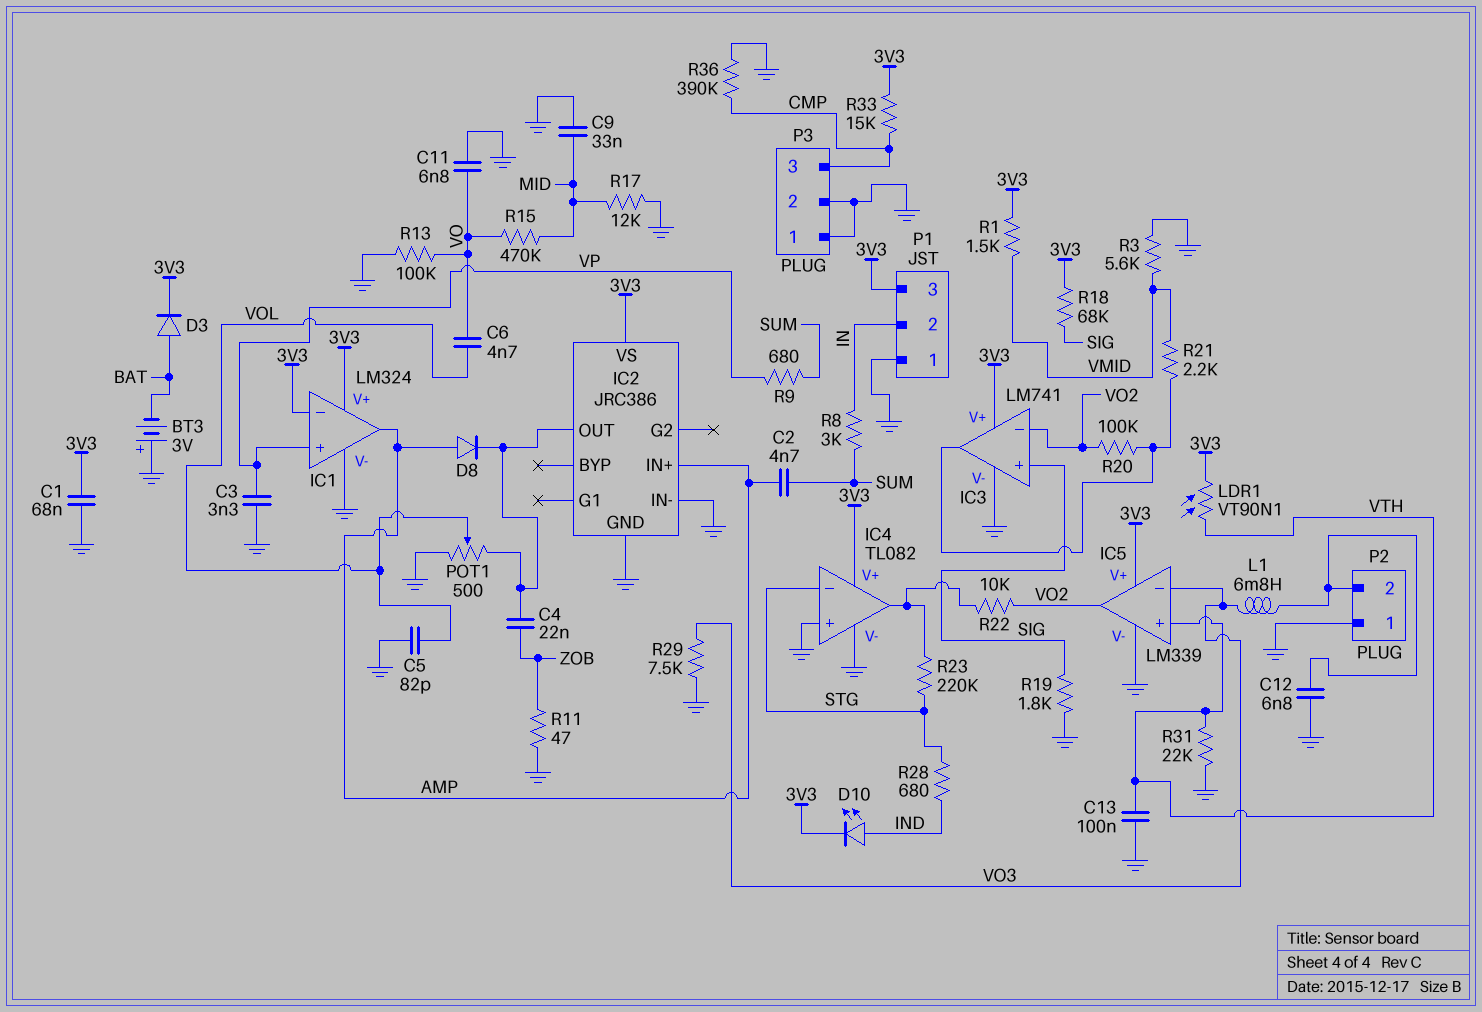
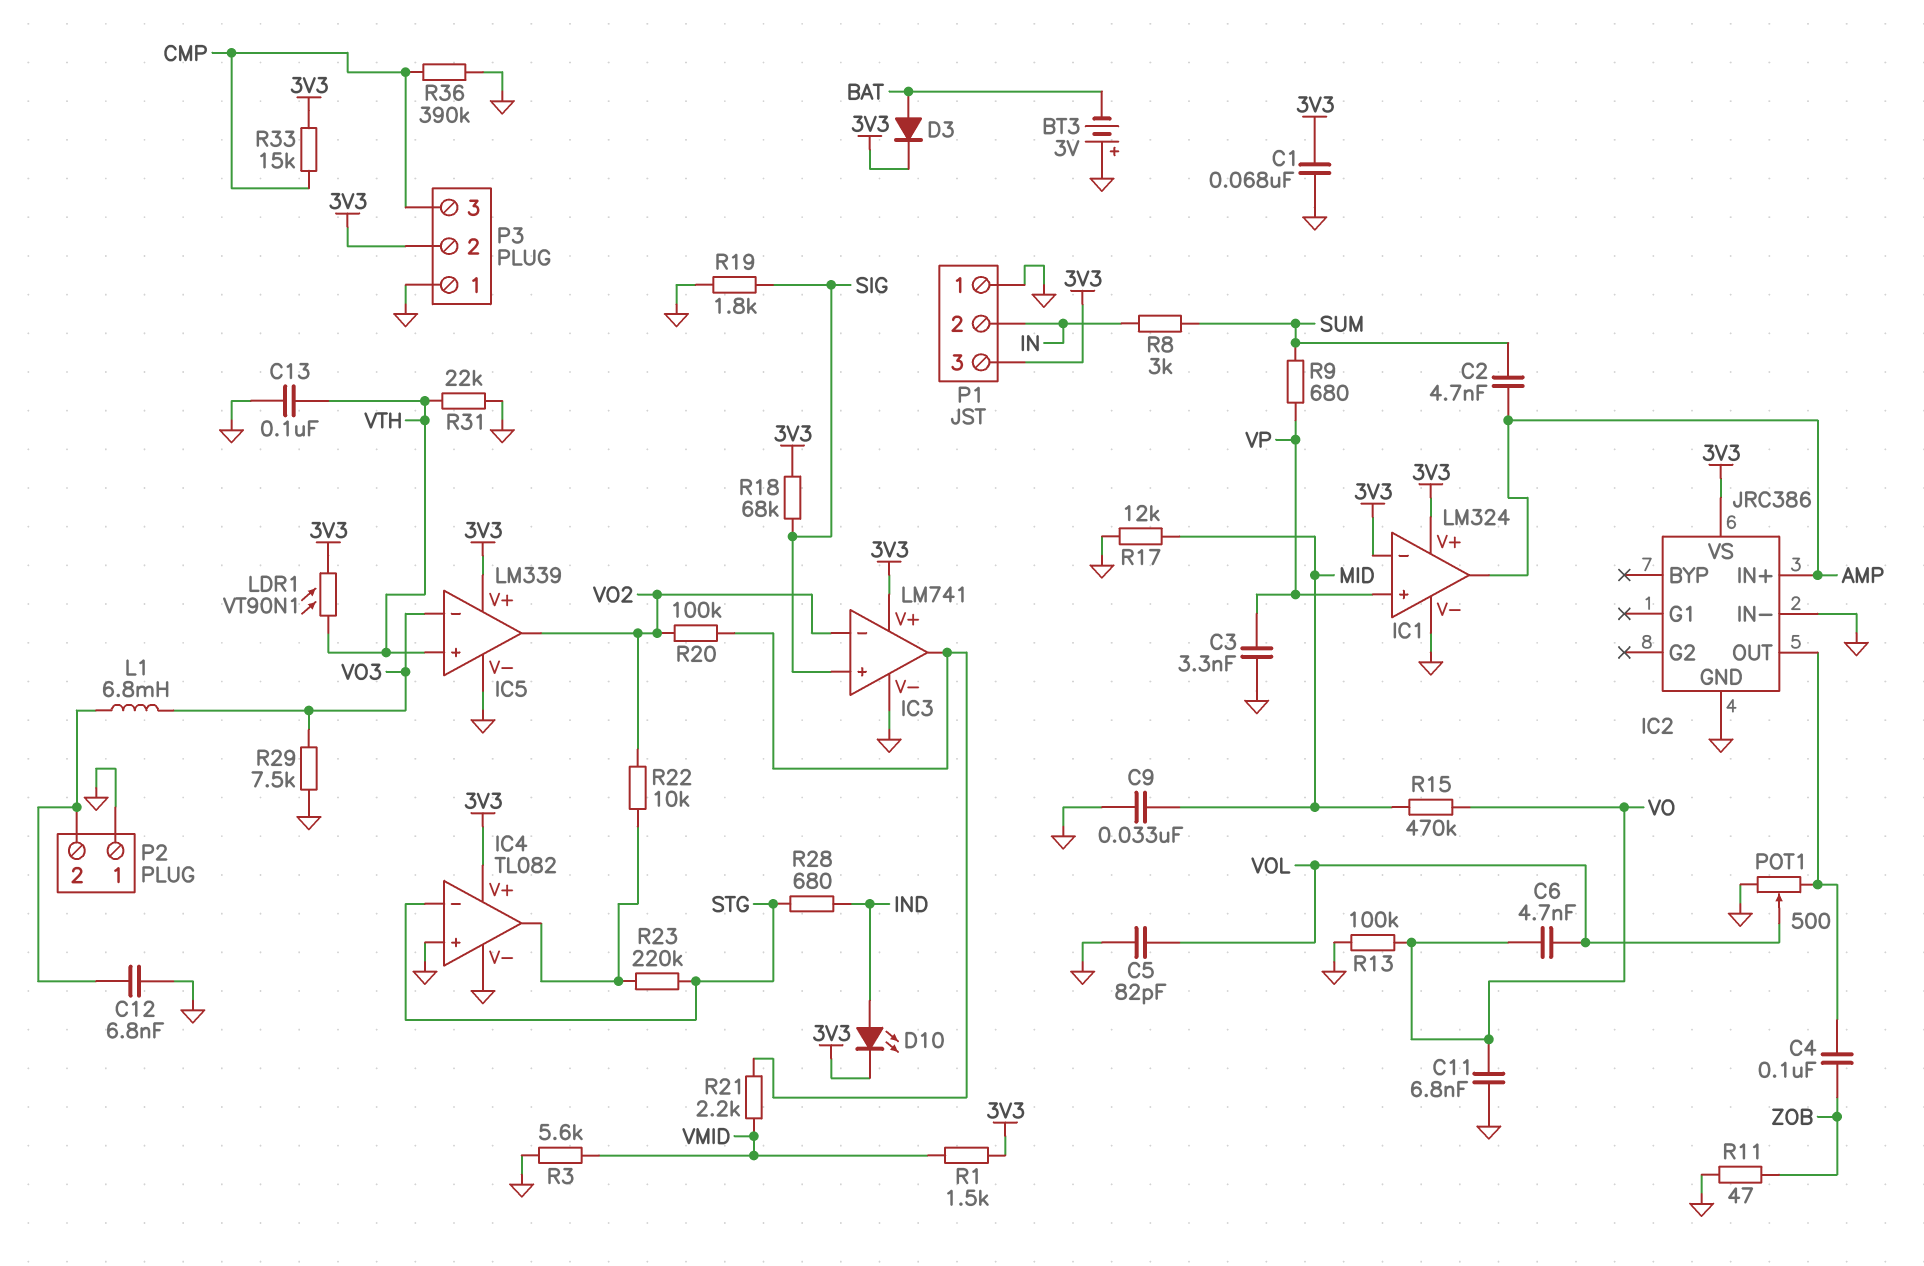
C4: 22nF (IC2/OUT, ZOB) -> 100nF (IC2/OUT, ZOB)
D8: diode (A AMP, K IC2/OUT) -> none
P3 pin 2: GND -> 3V3

